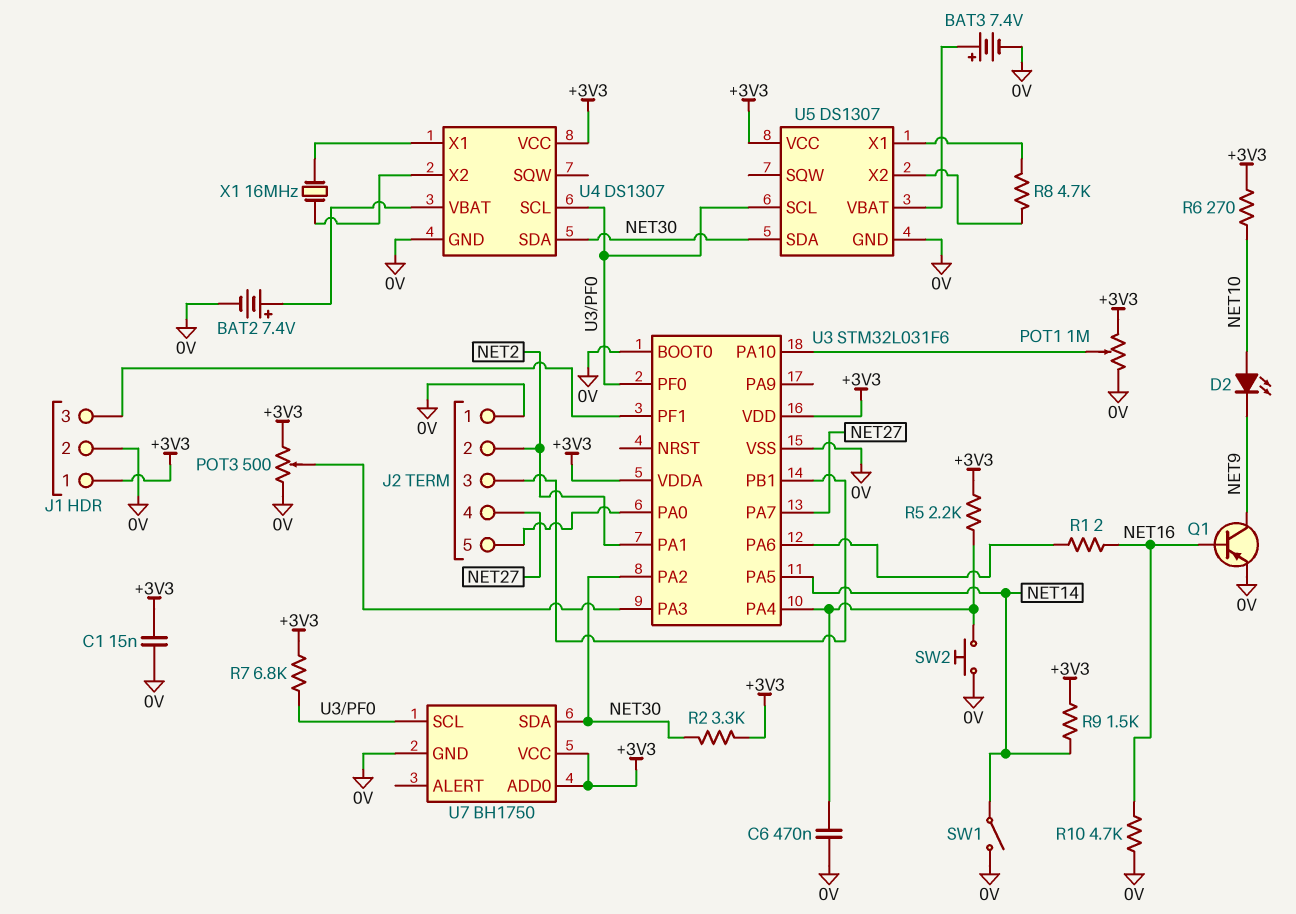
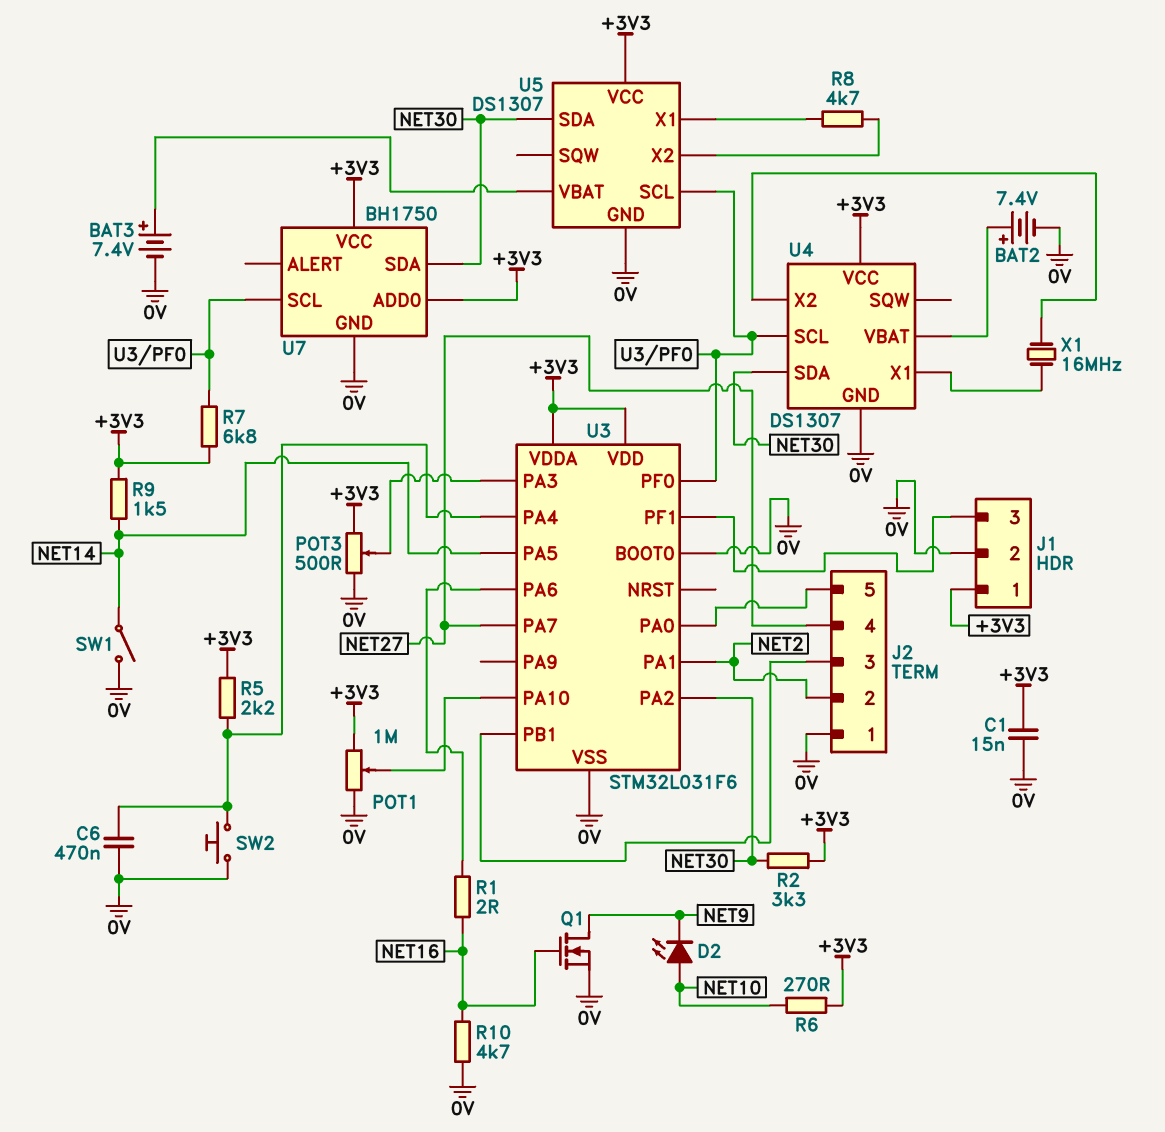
Q1: PNP (B NET16, C NET9, E 0V) -> NMOS (G NET16, D NET9, S 0V)

